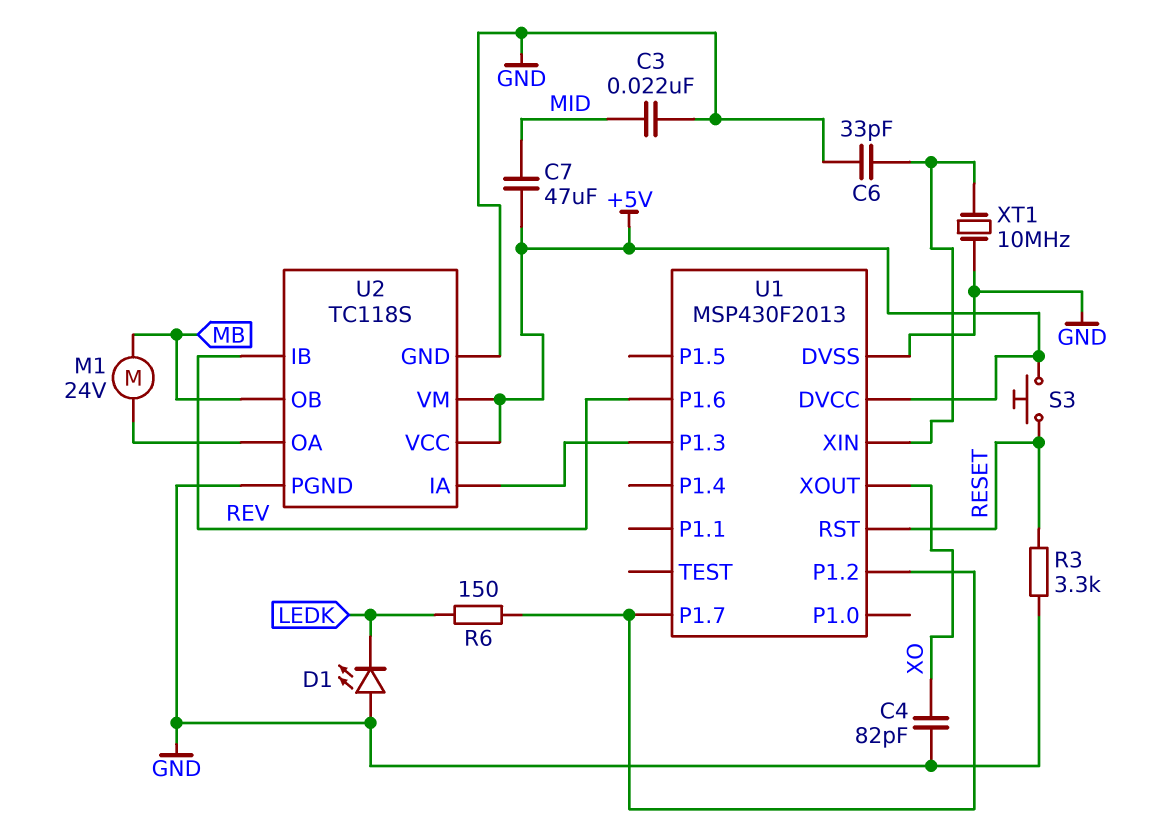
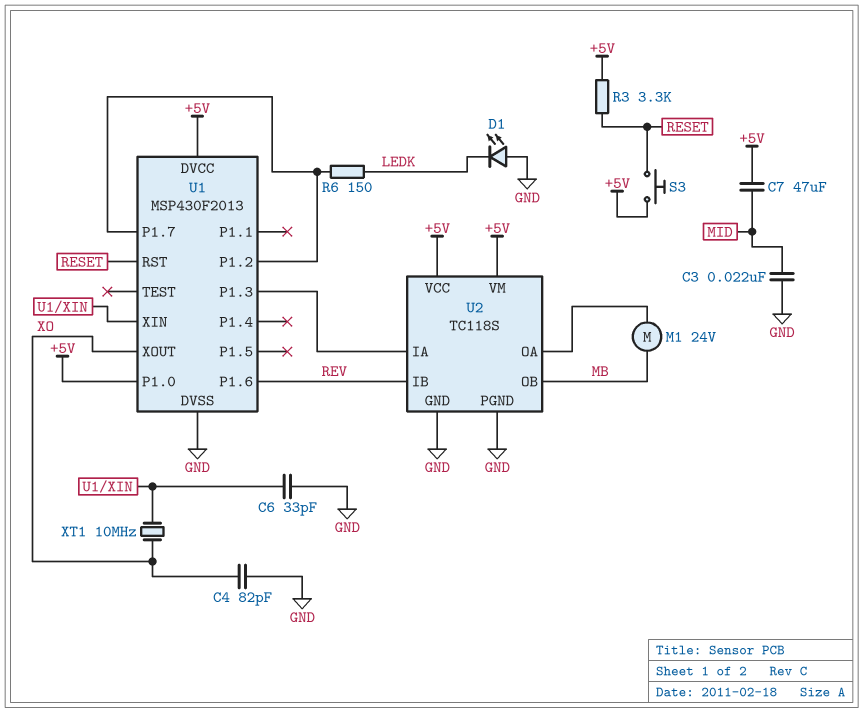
R3: 3.3k (GND, RESET) -> 3.3k (+5V, RESET)
U1 pin P1.0: none -> +5V
XT1: 10MHz (GND, U1/XIN) -> 10MHz (U1/XIN, XO)

